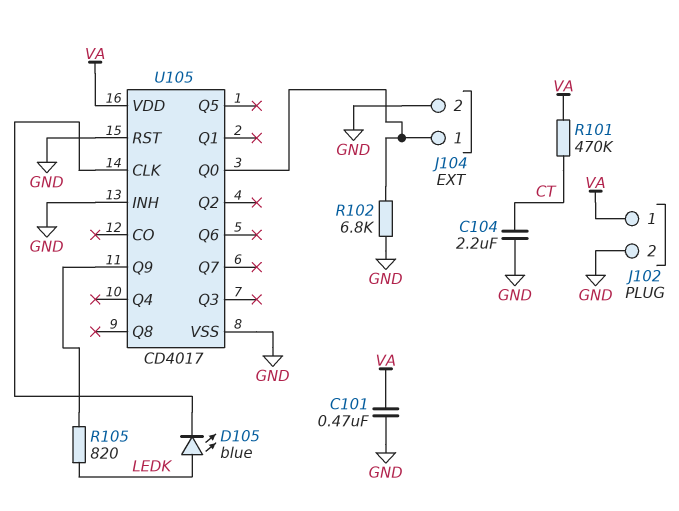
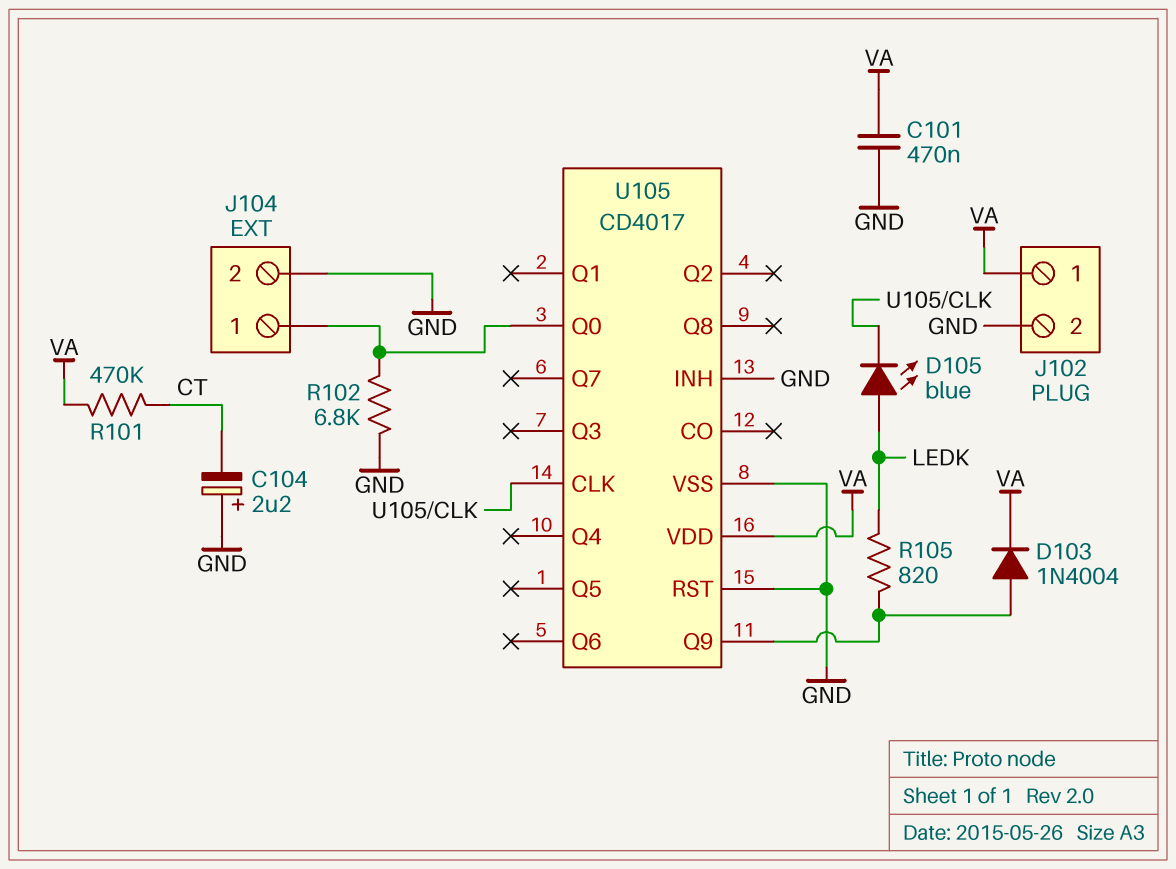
C104: 2.2uF (CT, GND) -> 2.2uF (plus GND, minus CT)
D103: none -> diode 1N4004 (A U105/Q9, K VA)

